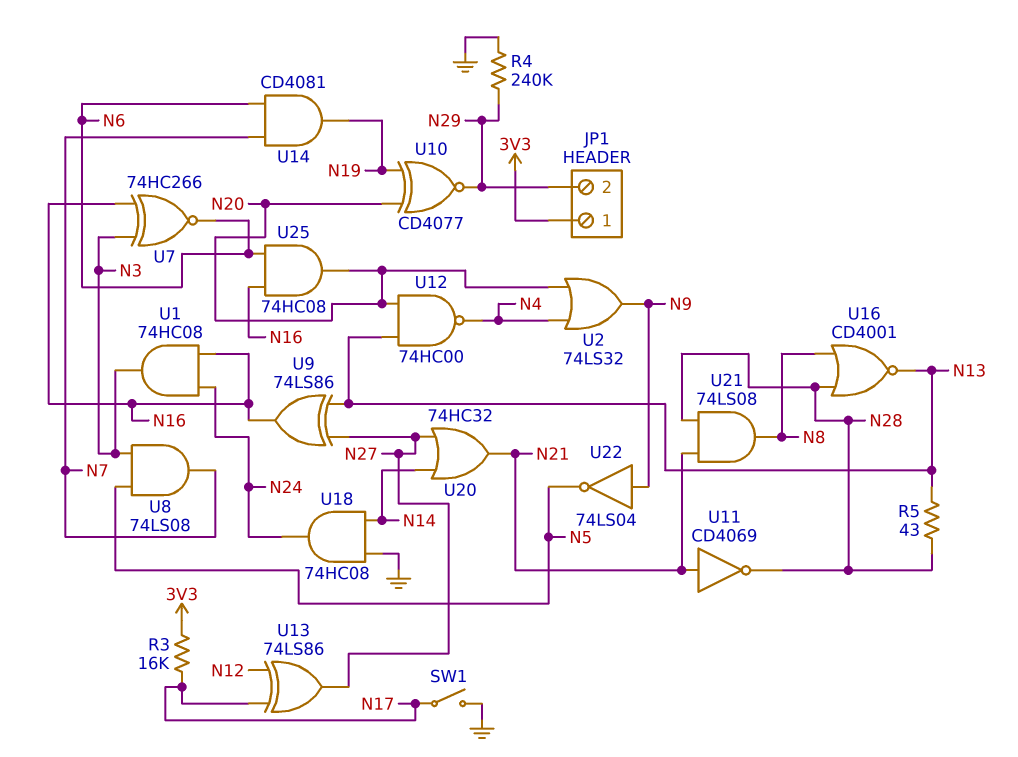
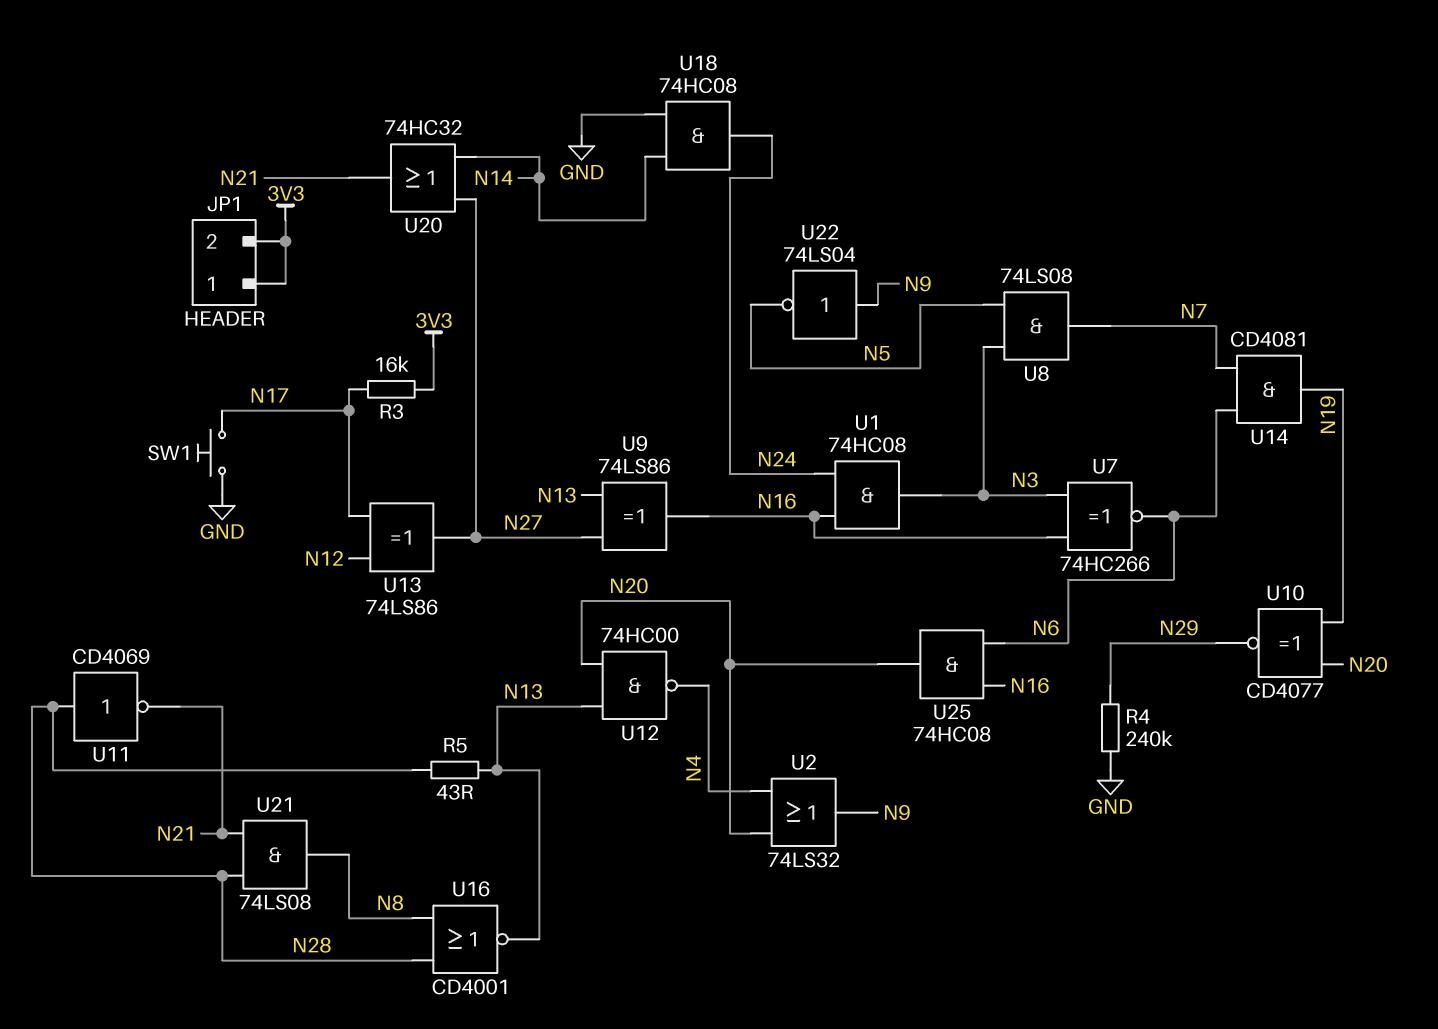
JP1 pin 2: N29 -> 3V3
SW1: switch (GND, N17) -> button (GND, N17)
U11: NOT CD4069 (in N21, out N28) -> NOT CD4069 (in N28, out N21)

